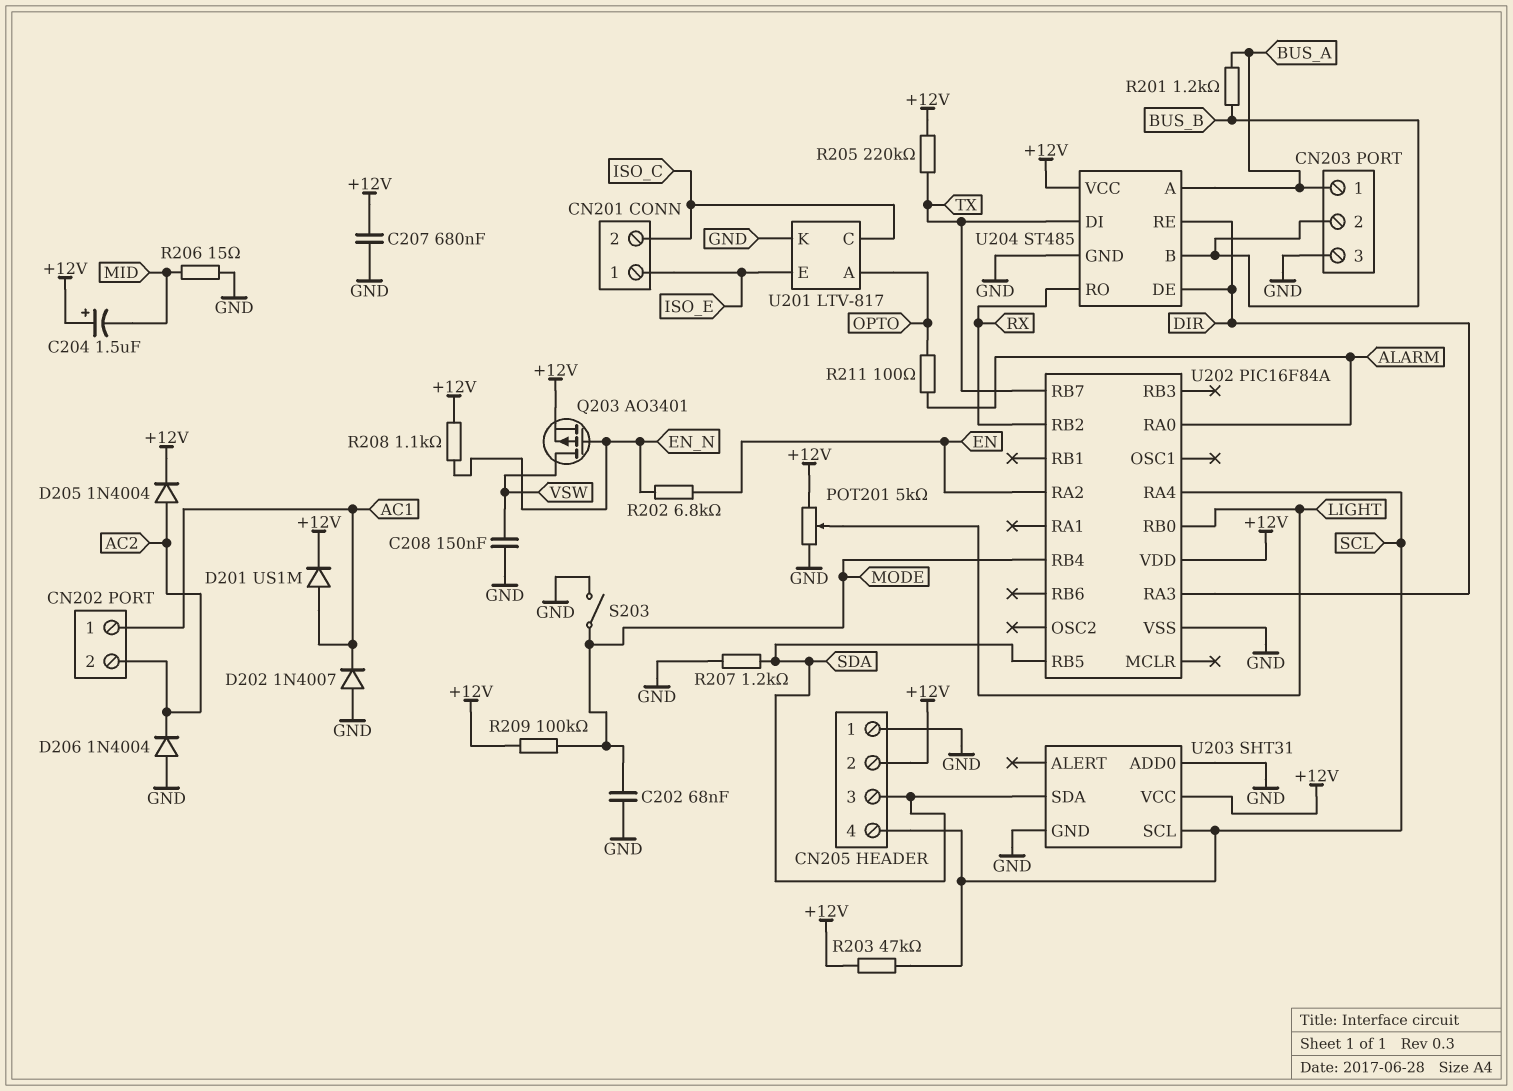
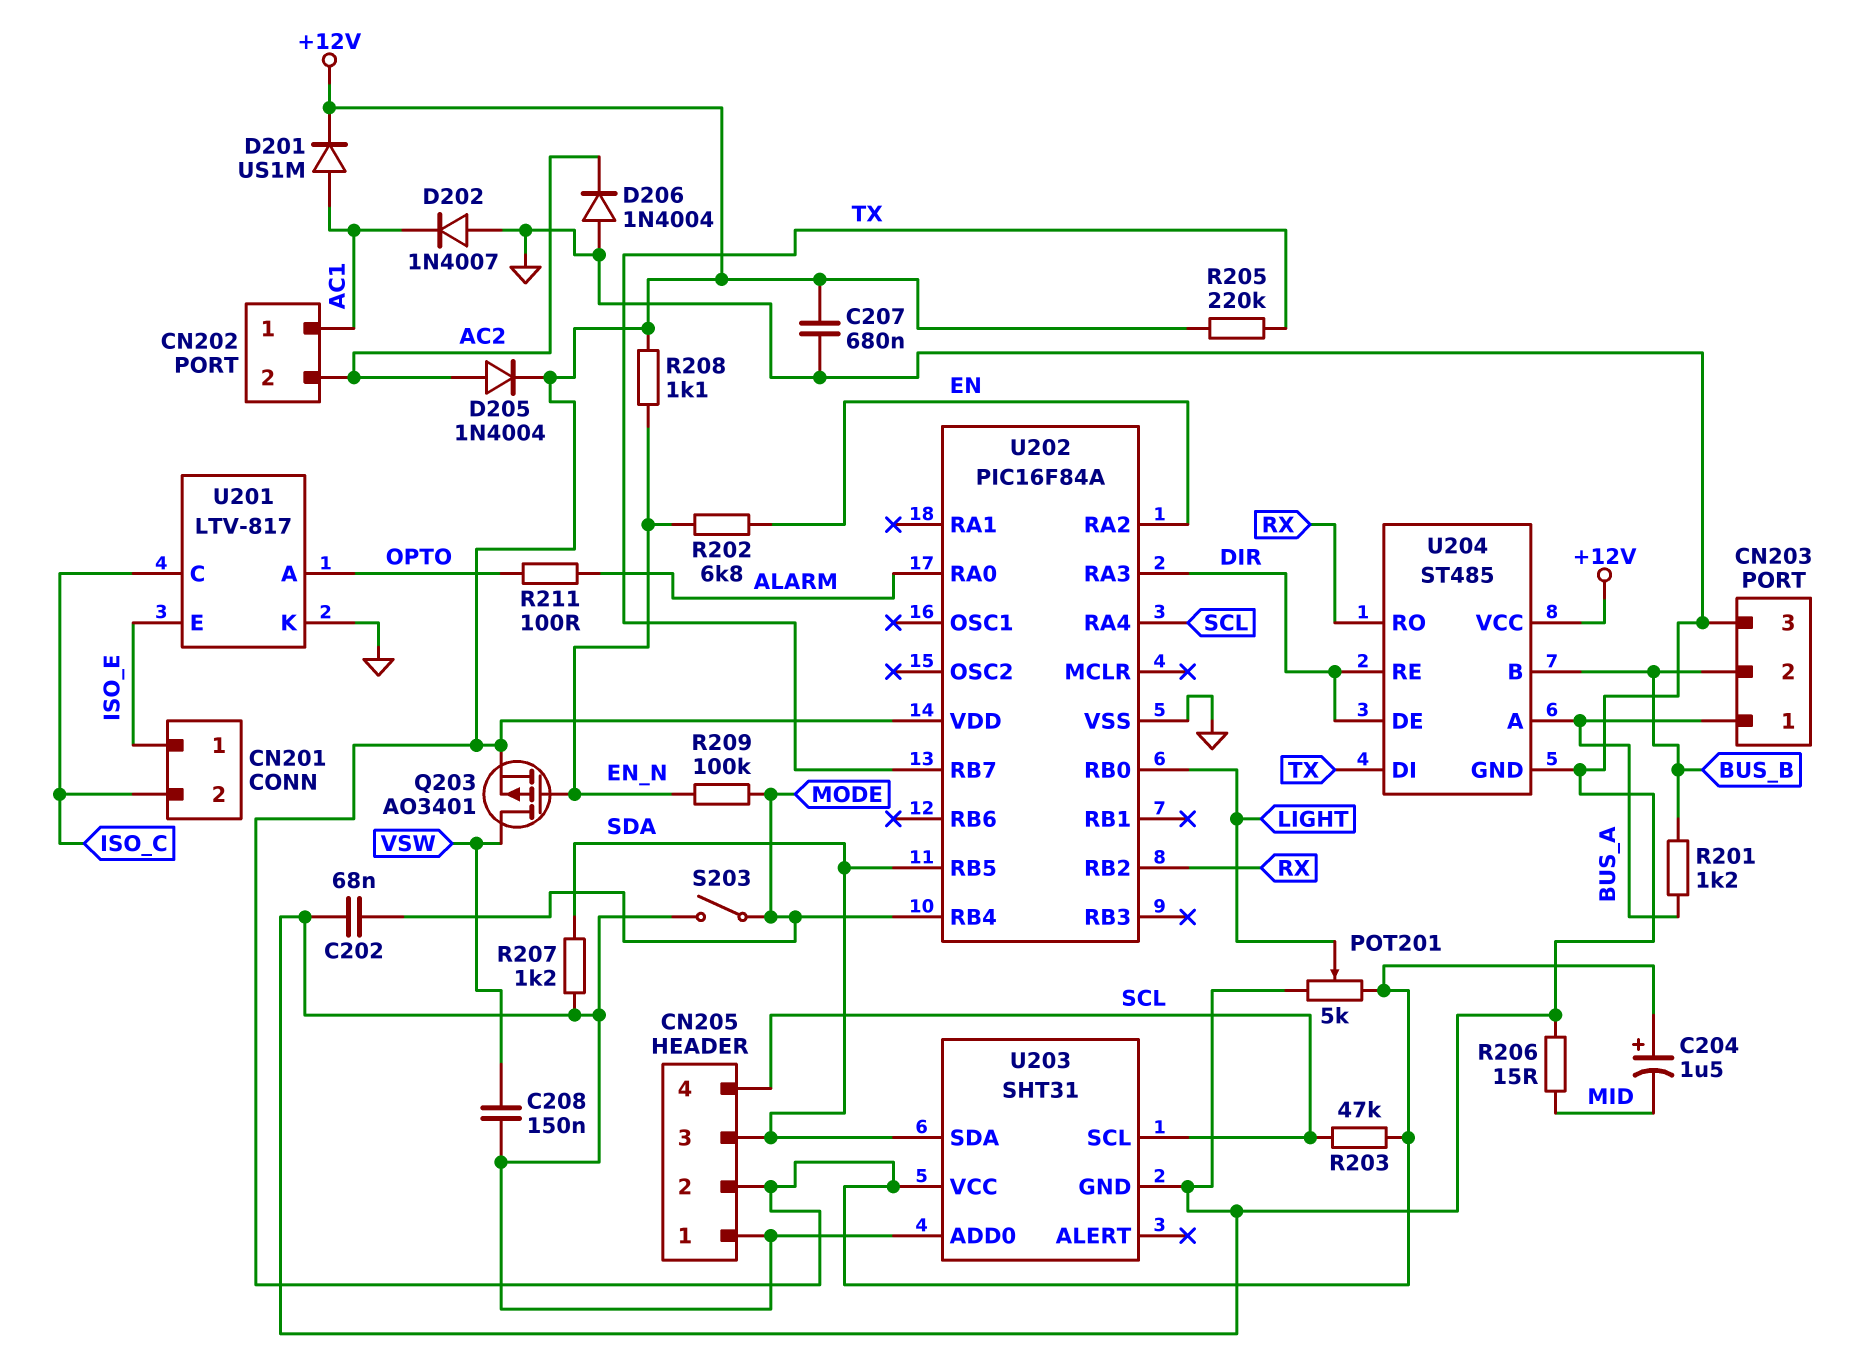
R209: 100k (+12V, MODE) -> 100k (EN_N, MODE)

